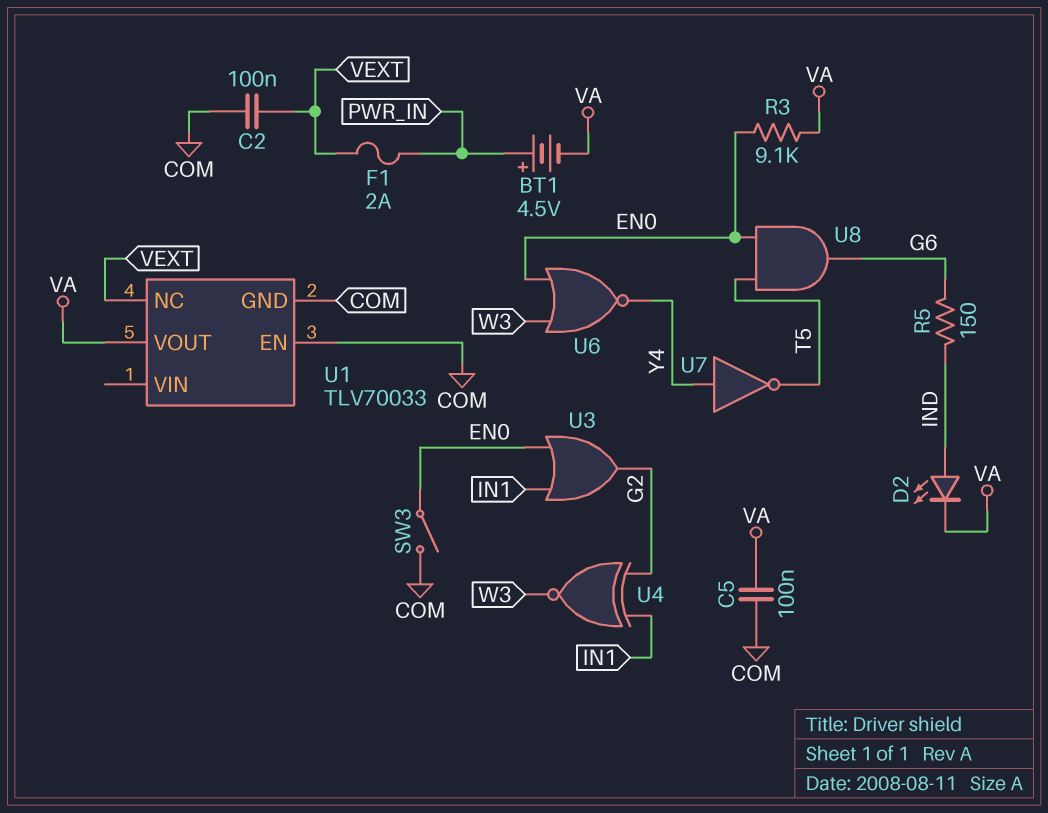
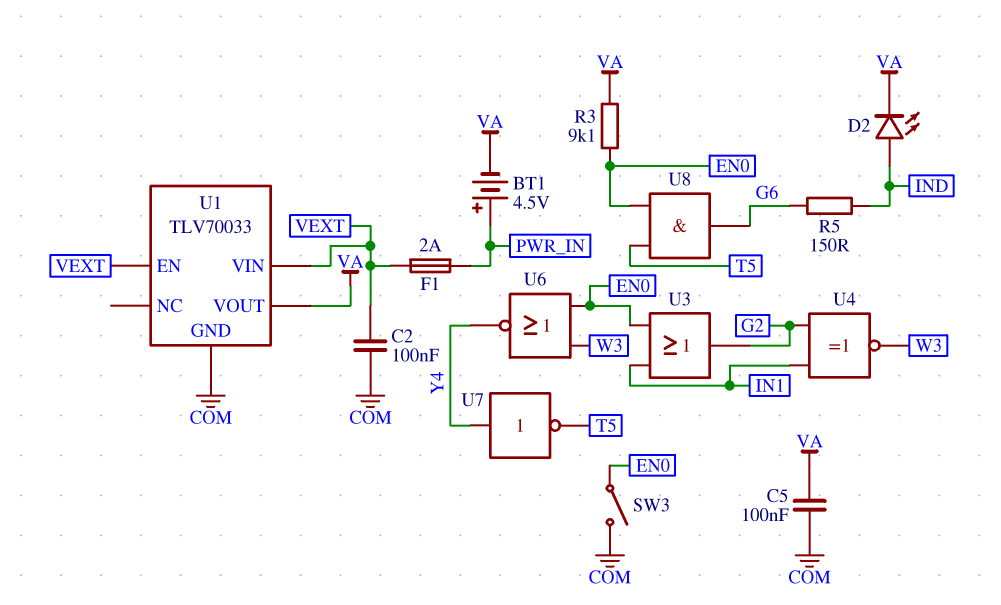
U1 pin EN: COM -> VEXT
U1 pin NC: VEXT -> none
U1 pin VIN: none -> VEXT

